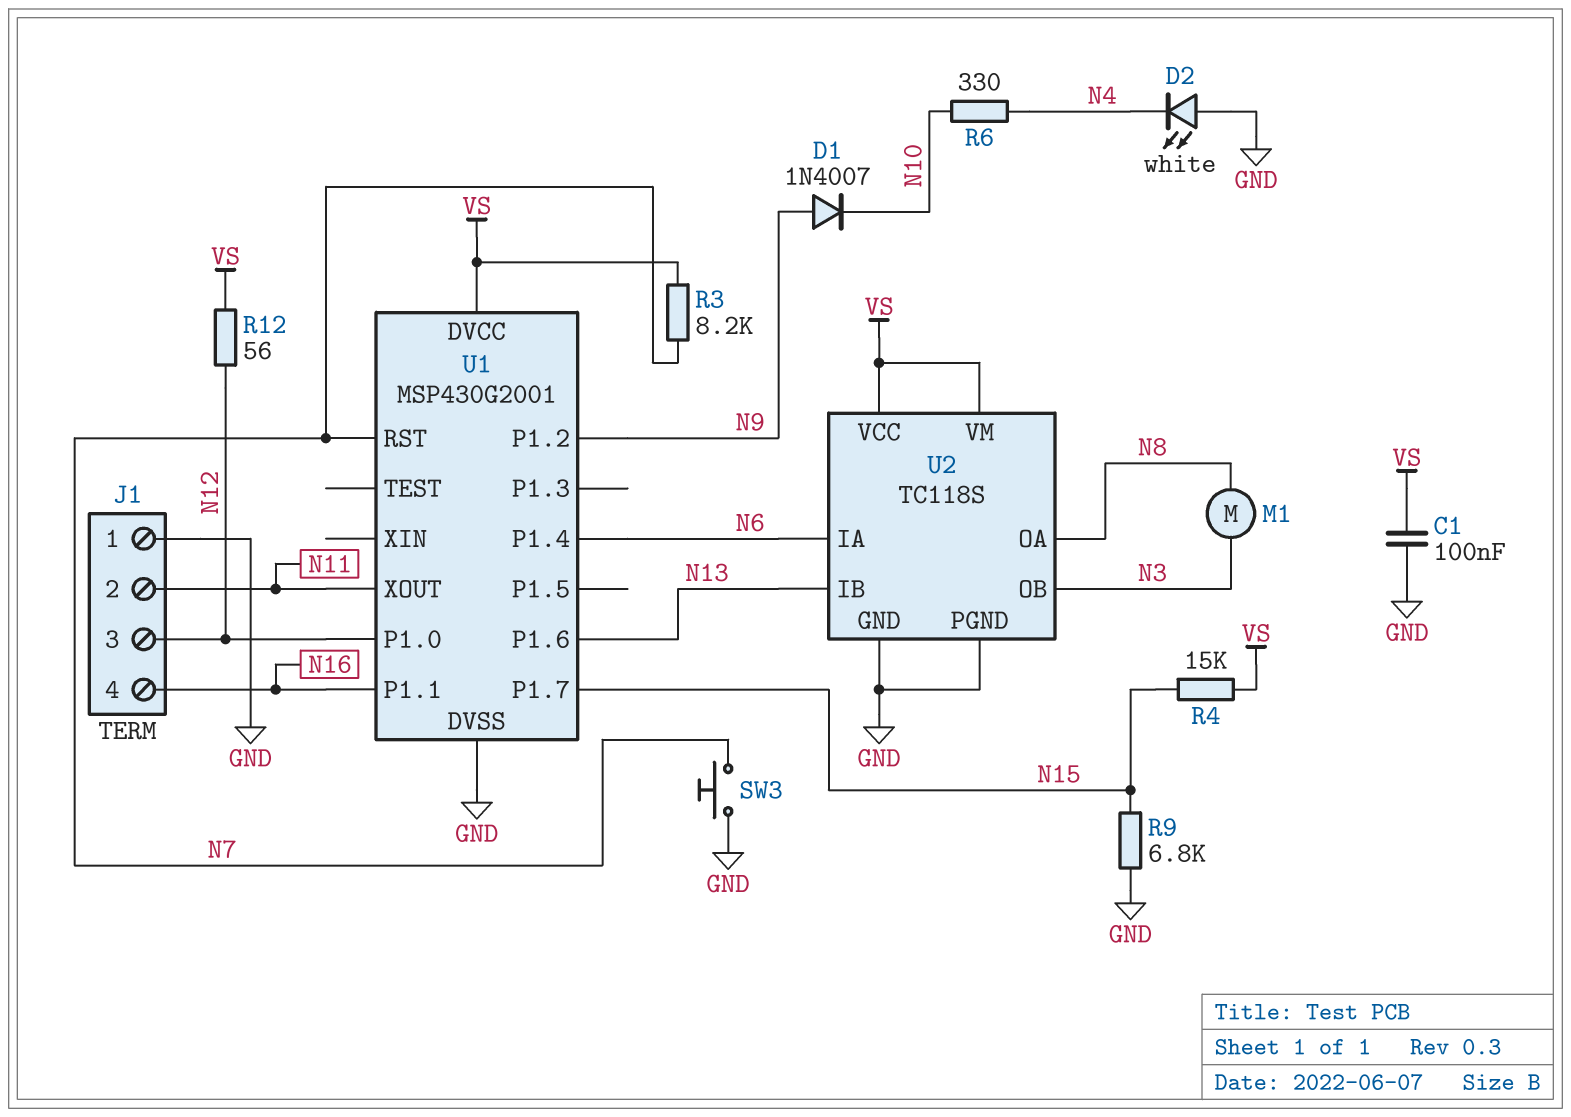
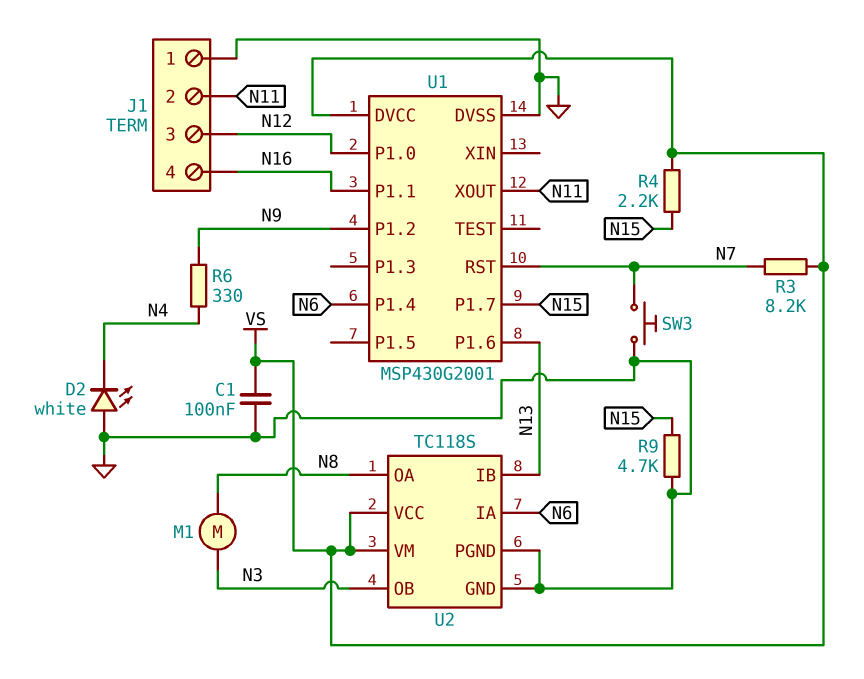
D1: diode 1N4007 (A N9, K N10) -> none
R4: 15k (N15, VS) -> 2.2k (N15, VS)
R6: 330 (N4, N10) -> 330 (N4, N9)
R9: 6.8k (GND, N15) -> 4.7k (GND, N15)
R12: 56 (N12, VS) -> none

